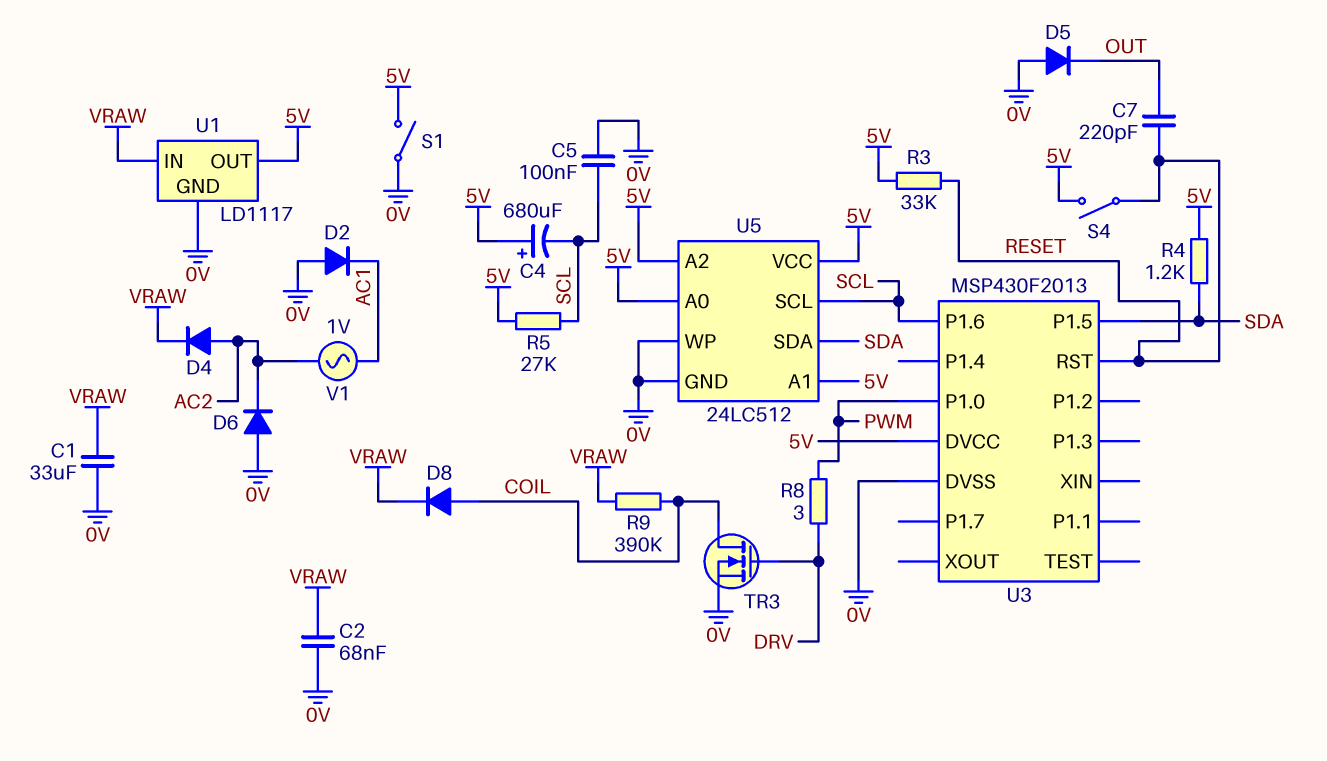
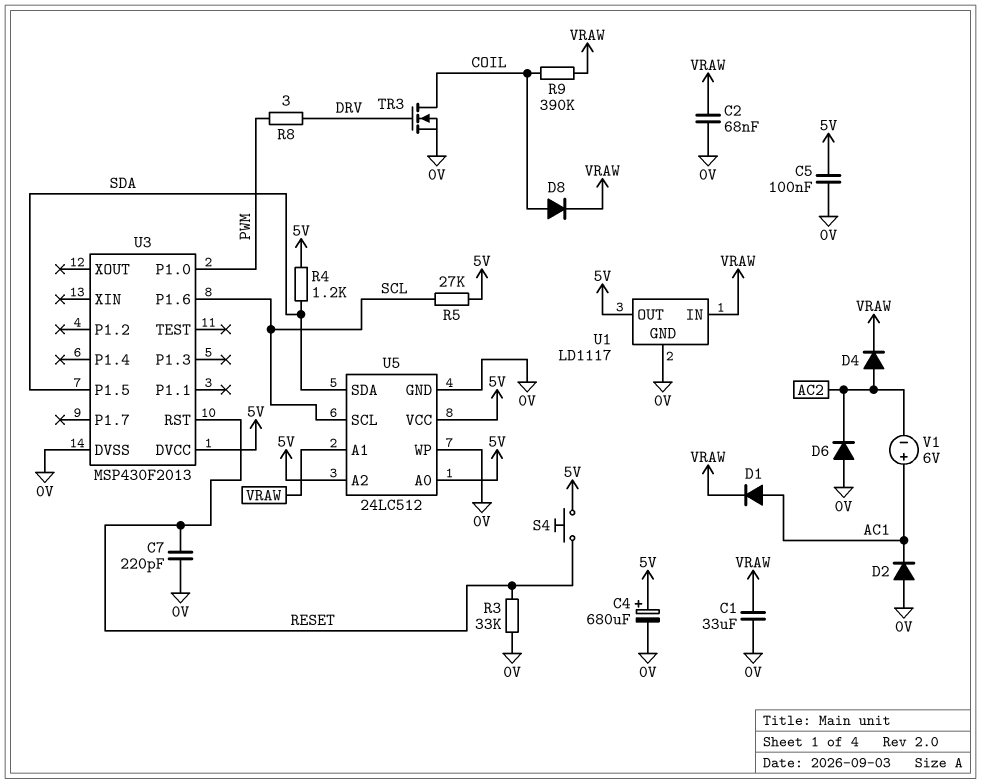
C4: 680uF (plus 5V, minus SCL) -> 680uF (plus 5V, minus 0V)
C5: 100nF (0V, SCL) -> 100nF (0V, 5V)
C7: 220pF (OUT, RESET) -> 220pF (0V, RESET)
D1: none -> diode (A AC1, K VRAW)
D5: diode (A 0V, K OUT) -> none
R3: 33k (5V, RESET) -> 33k (0V, RESET)
S1: switch (0V, 5V) -> none
S4: switch (5V, RESET) -> button (5V, RESET)
U5 pin A1: 5V -> VRAW
V1: AC 1V (AC1, AC2) -> 6V (plus AC1, minus AC2)

